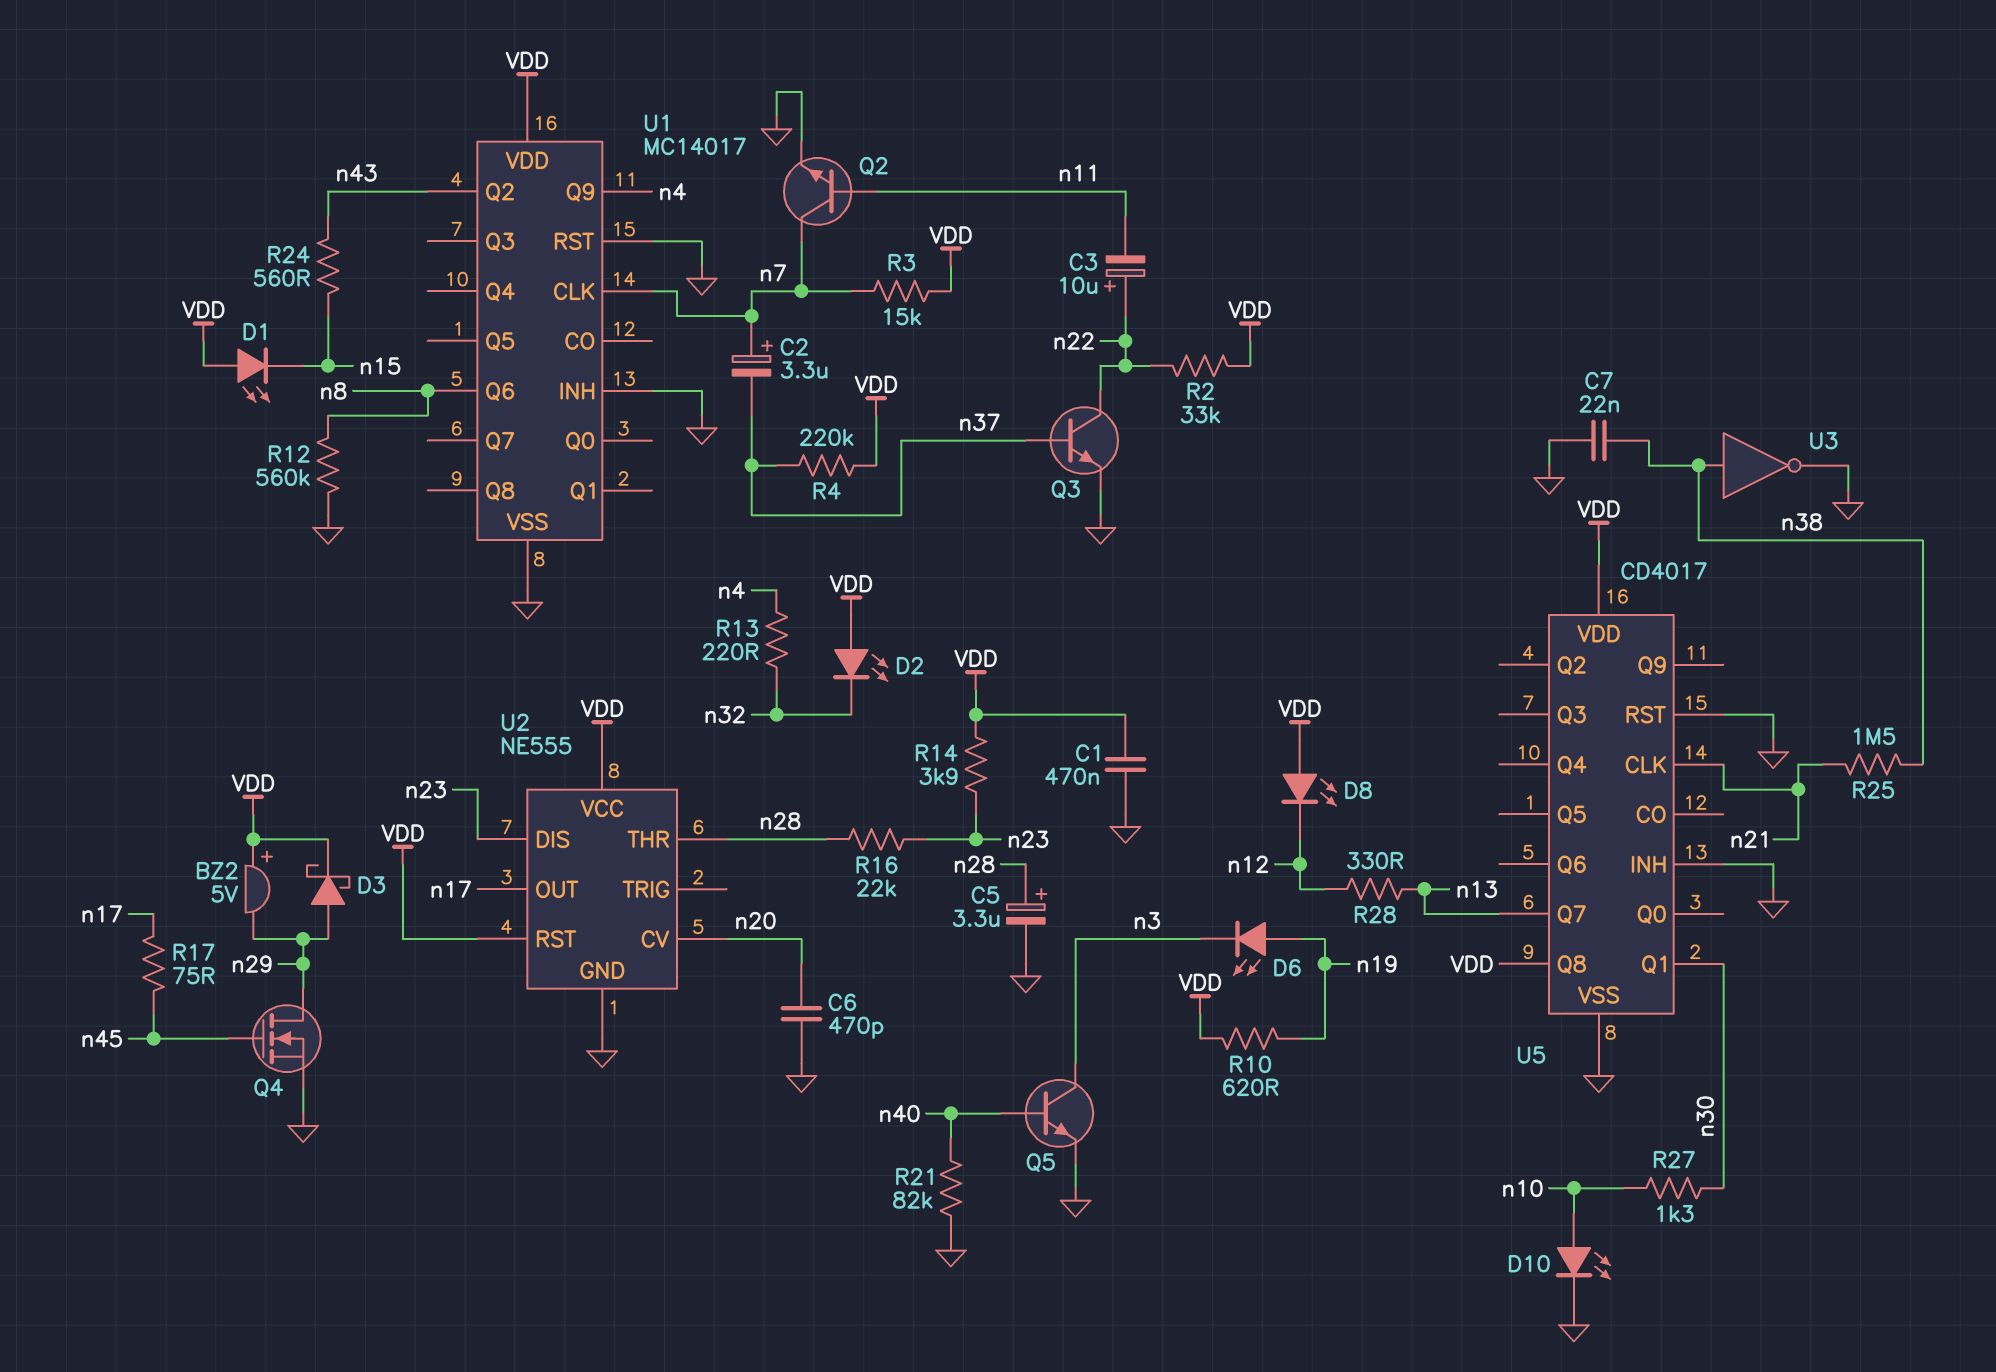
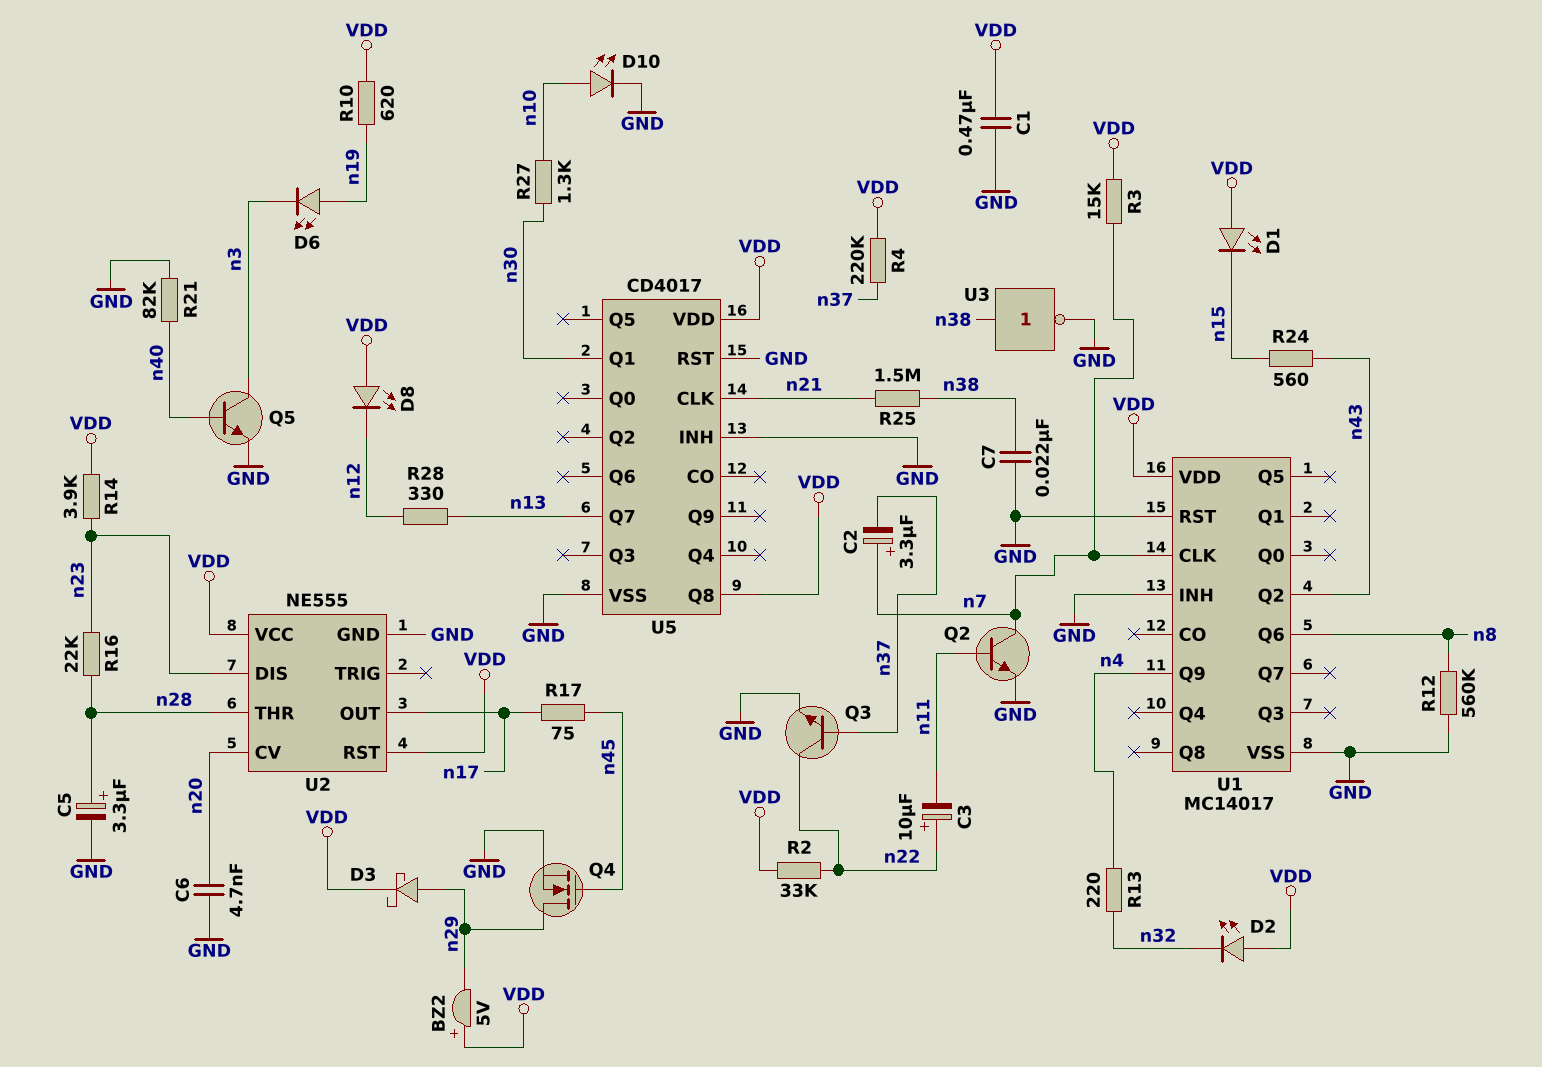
C6: 470pF (GND, n20) -> 4.7nF (GND, n20)

